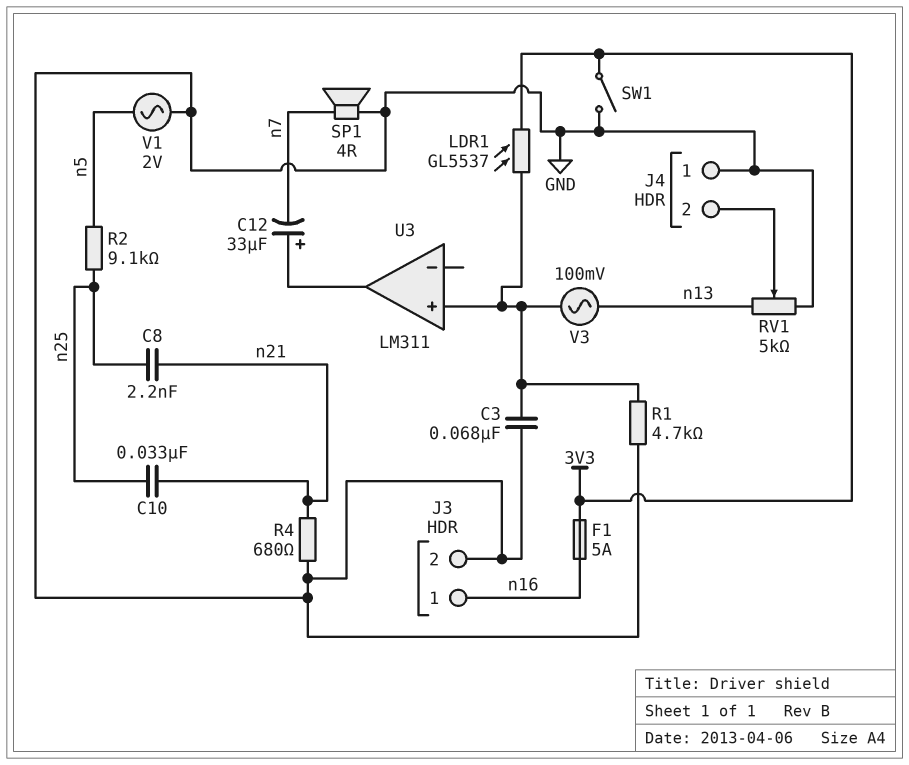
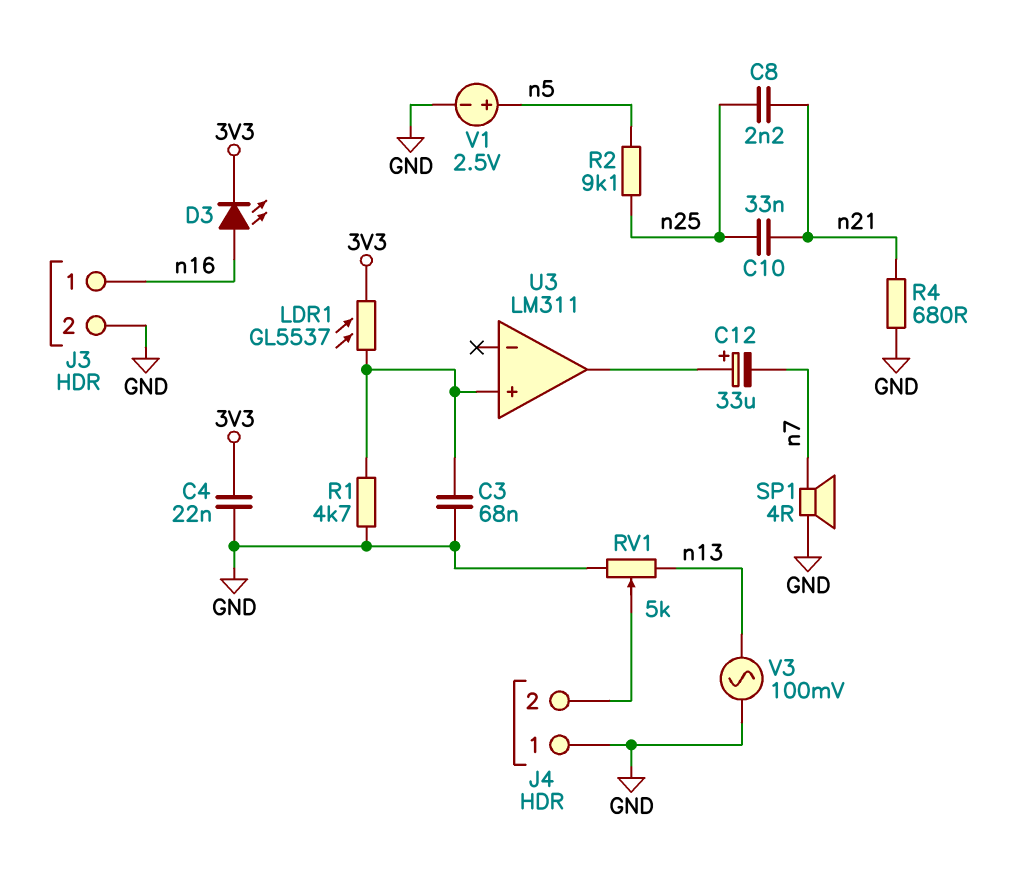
C4: none -> 22nF (3V3, GND)
D3: none -> LED (A n16, K 3V3)
F1: 5A (3V3, n16) -> none
SW1: switch (3V3, GND) -> none
V1: AC 2V (GND, n5) -> 2.5V (plus n5, minus GND)
V3: AC 100mV (U3/in+, n13) -> AC 100mV (GND, n13)

